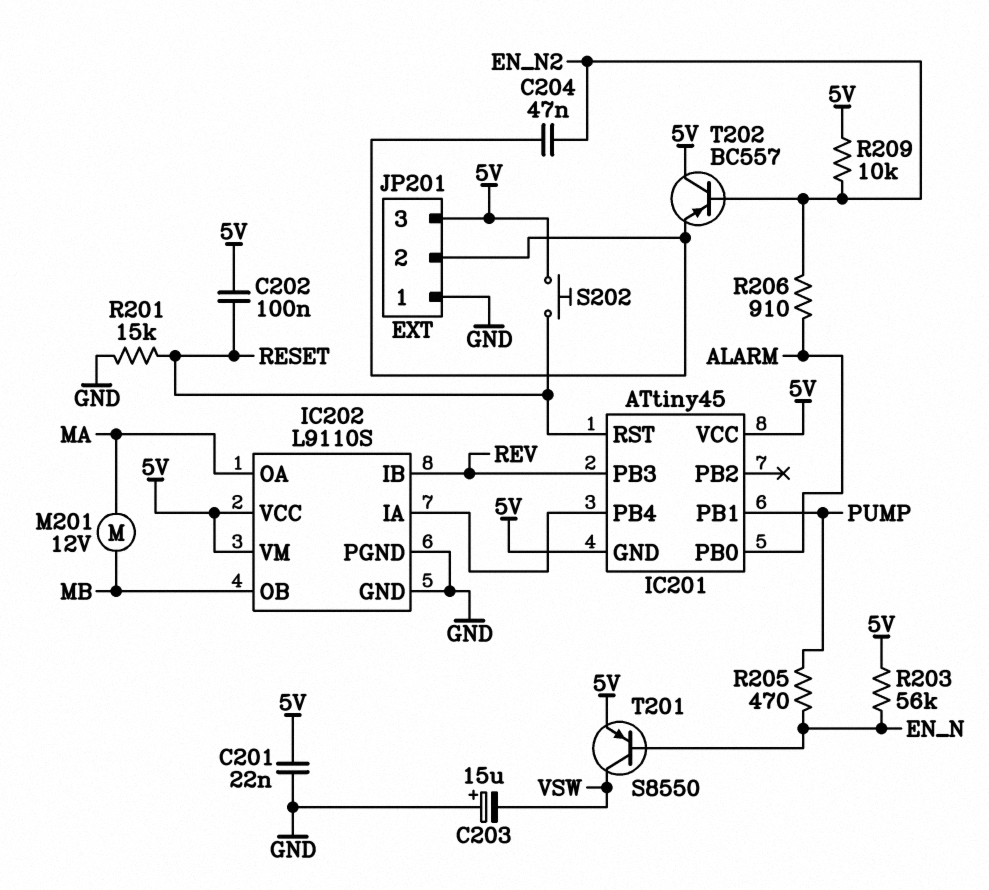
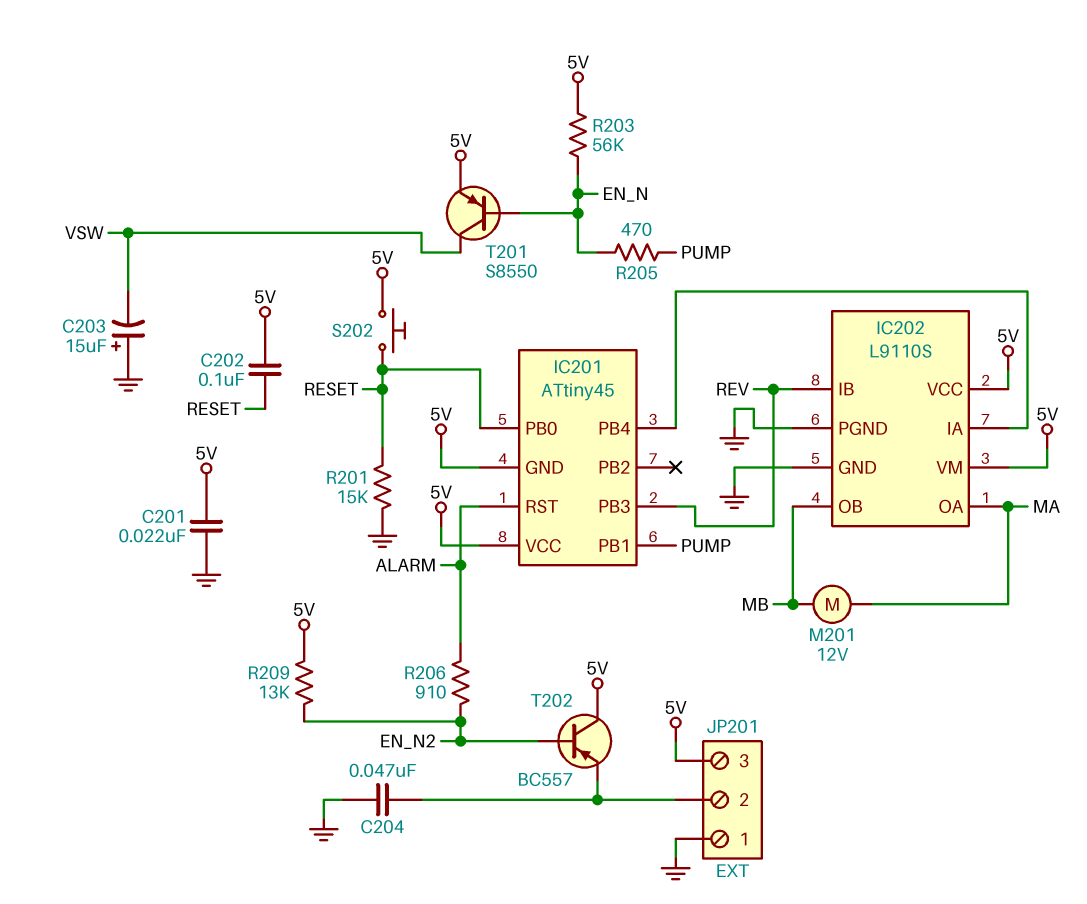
C204: 47nF (EN_N2, JP201/2) -> 47nF (GND, JP201/2)
IC201 pin PB0: ALARM -> RESET
IC201 pin RST: RESET -> ALARM
R209: 10k (5V, EN_N2) -> 13k (5V, EN_N2)

